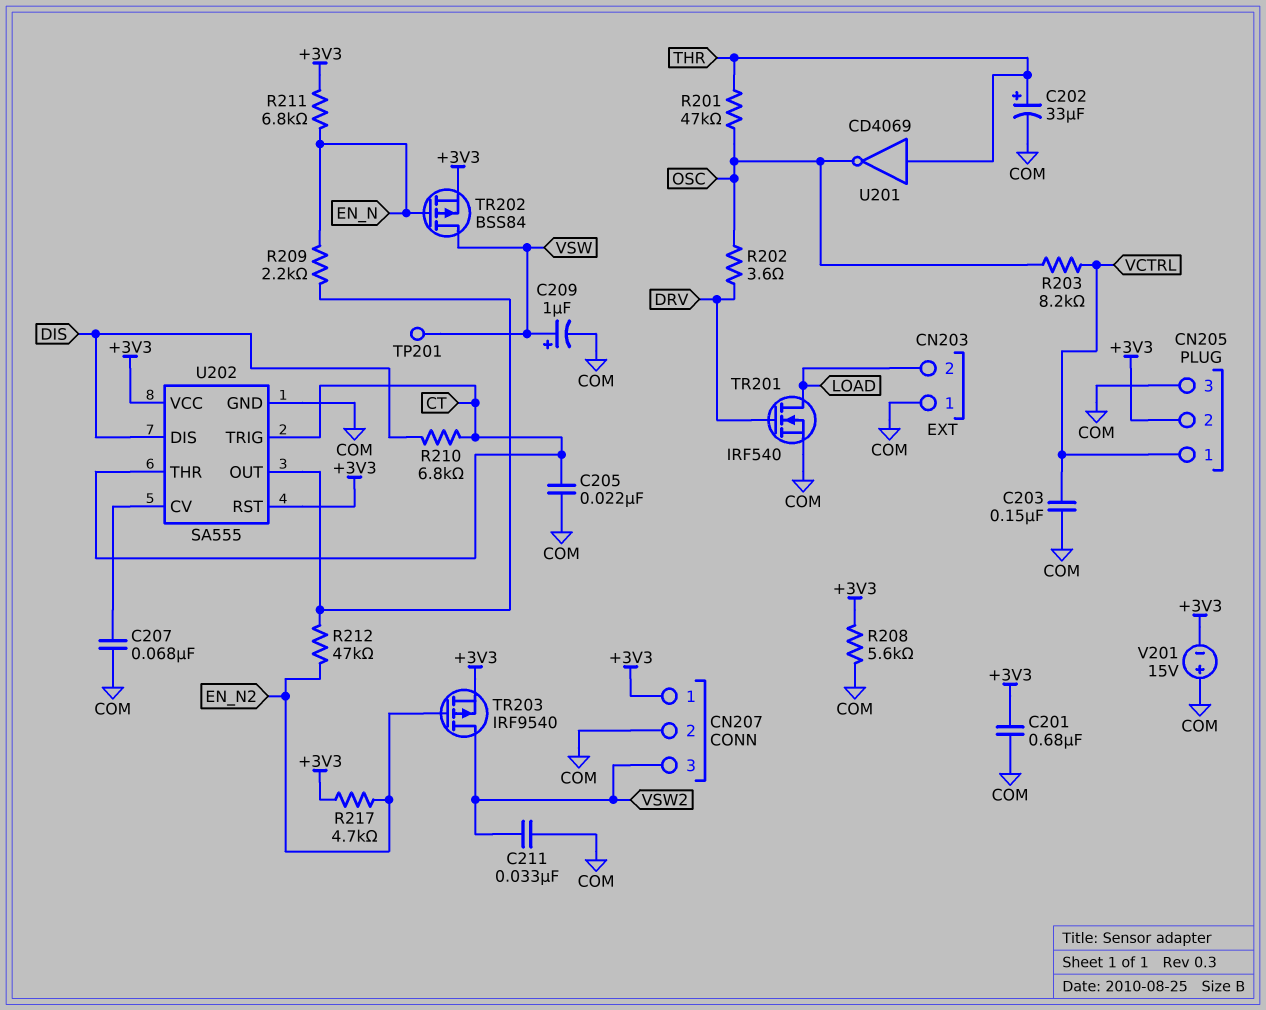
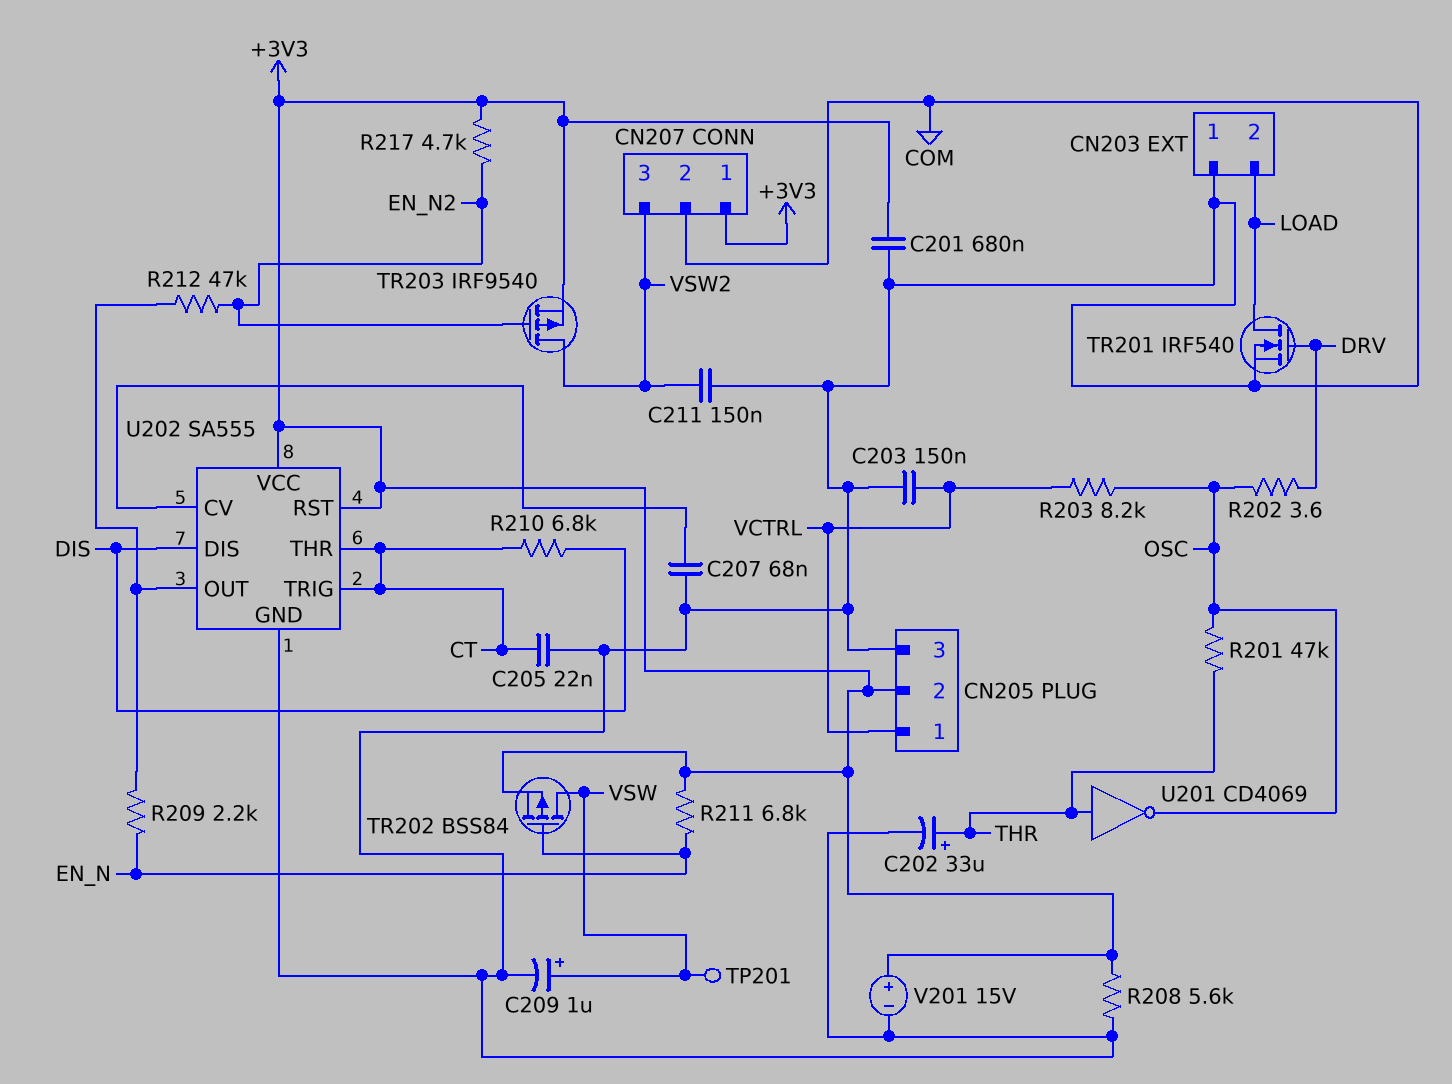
C211: 33nF (COM, VSW2) -> 150nF (COM, VSW2)
V201: 15V (plus COM, minus +3V3) -> 15V (plus +3V3, minus COM)

